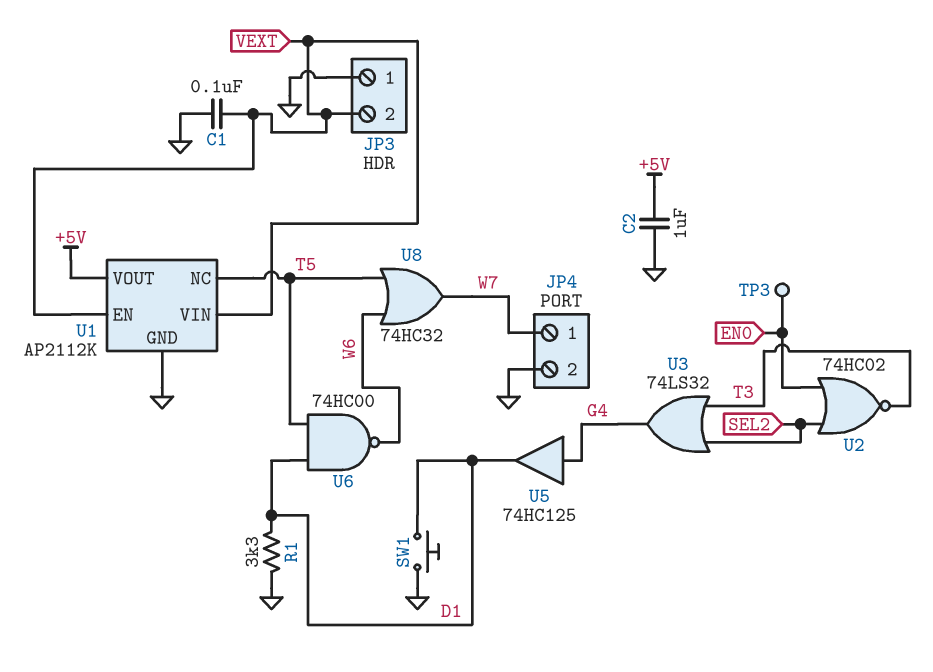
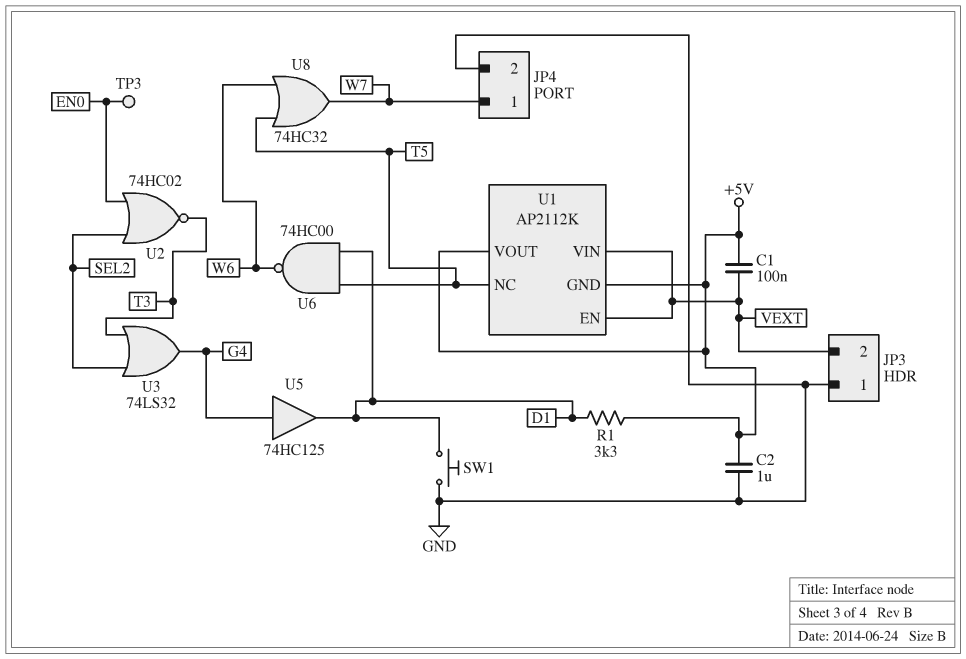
C1: 100nF (GND, VEXT) -> 100nF (+5V, VEXT)
R1: 3.3k (D1, GND) -> 3.3k (+5V, D1)
U1 pin GND: GND -> +5V

